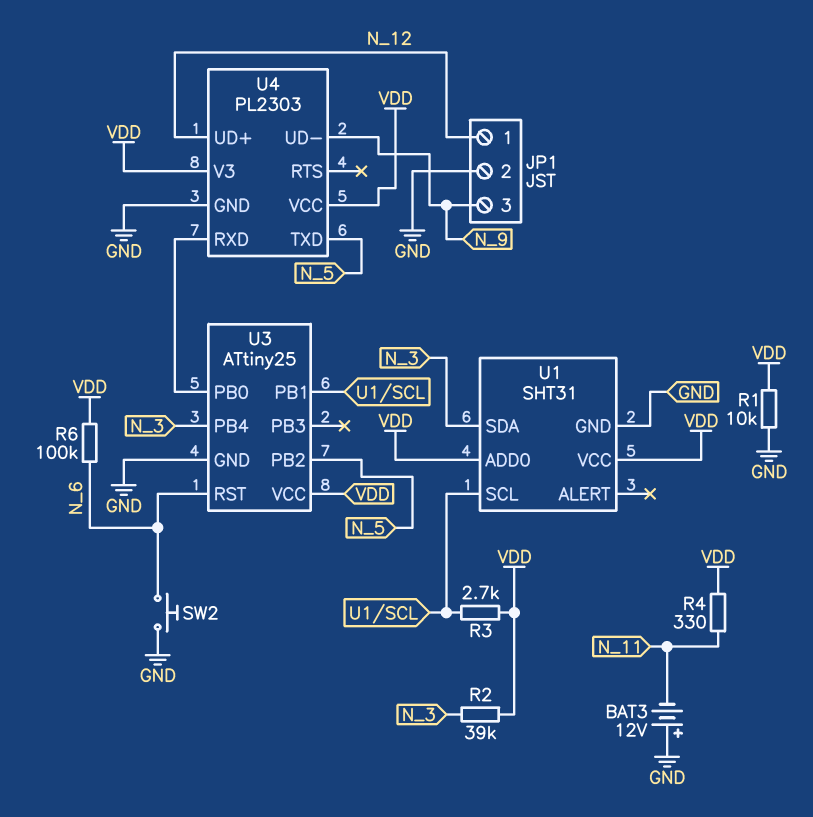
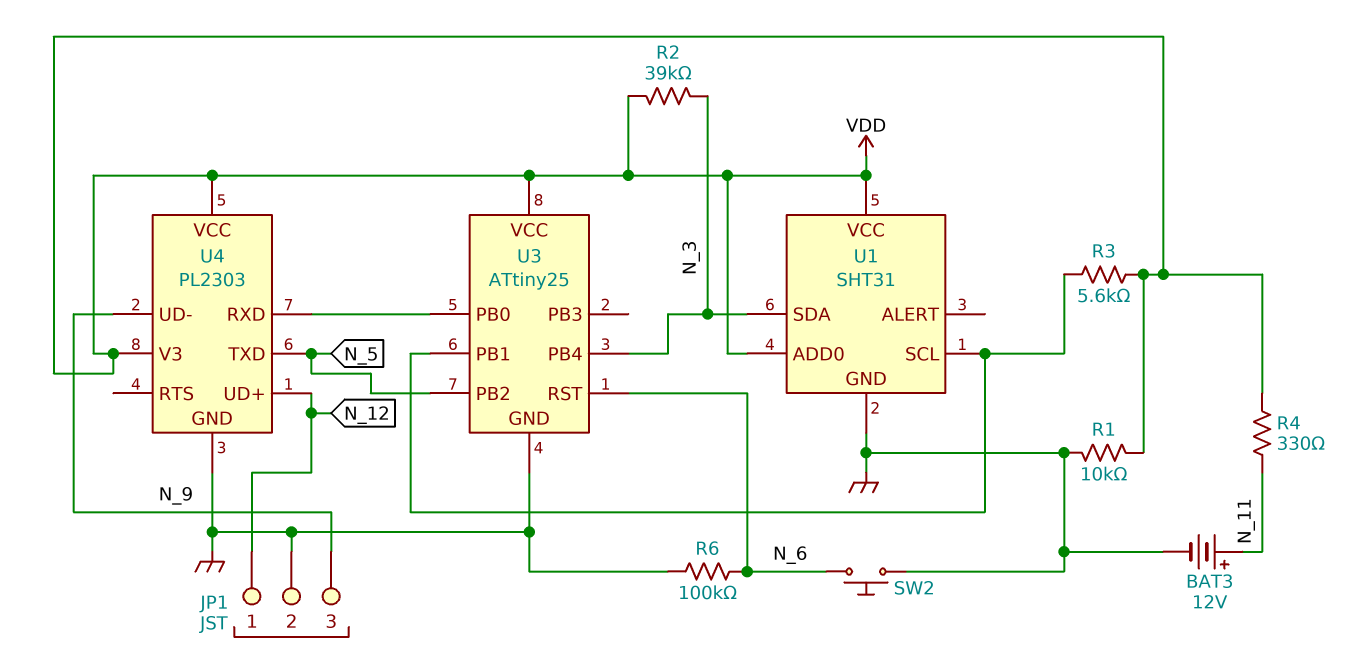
BAT3: 12V (plus GND, minus N_11) -> 12V (plus N_11, minus GND)
R3: 2.7k (U1/SCL, VDD) -> 5.6k (U1/SCL, VDD)
R6: 100k (N_6, VDD) -> 100k (GND, N_6)

